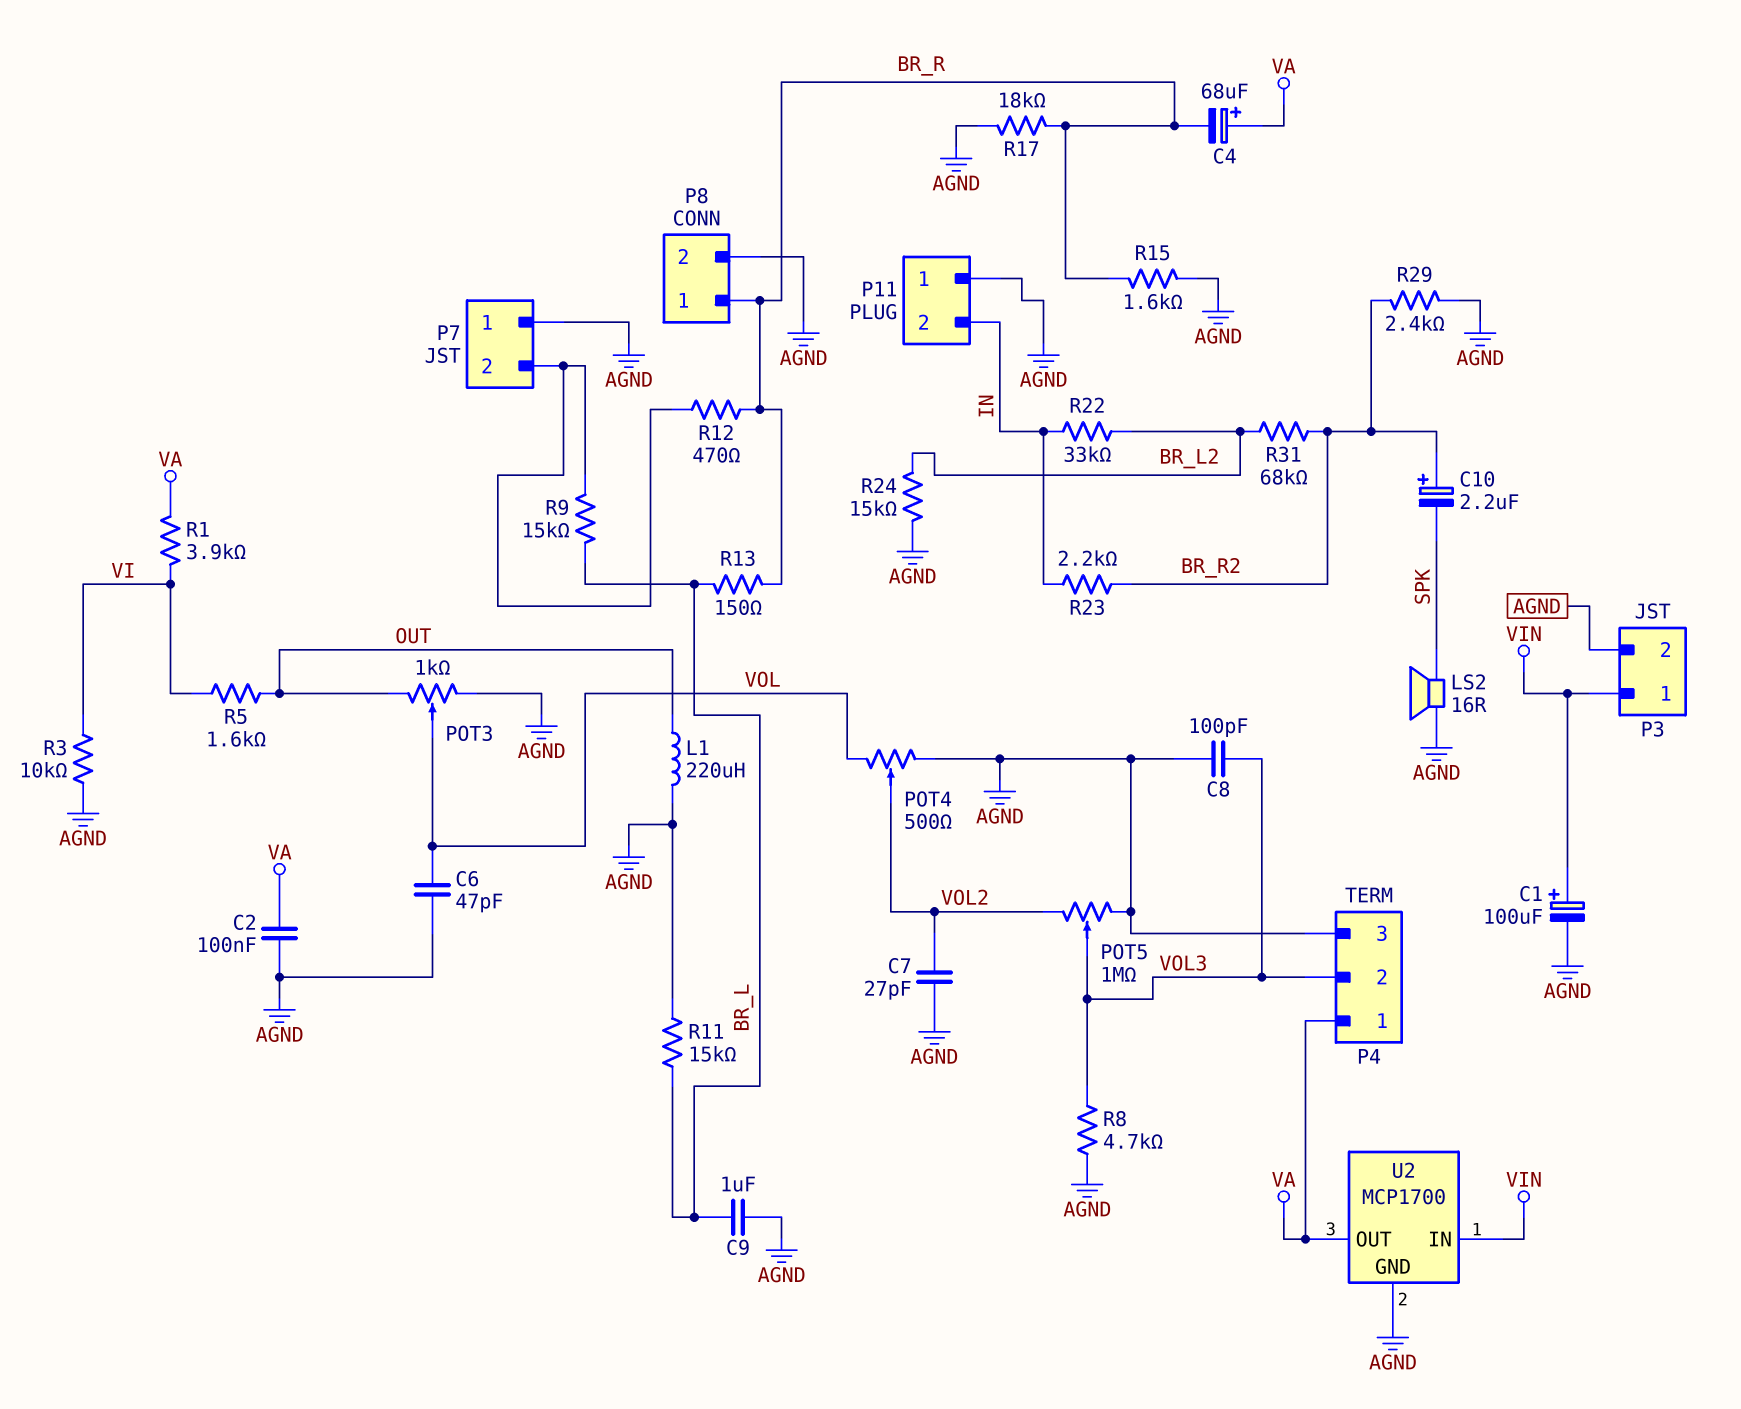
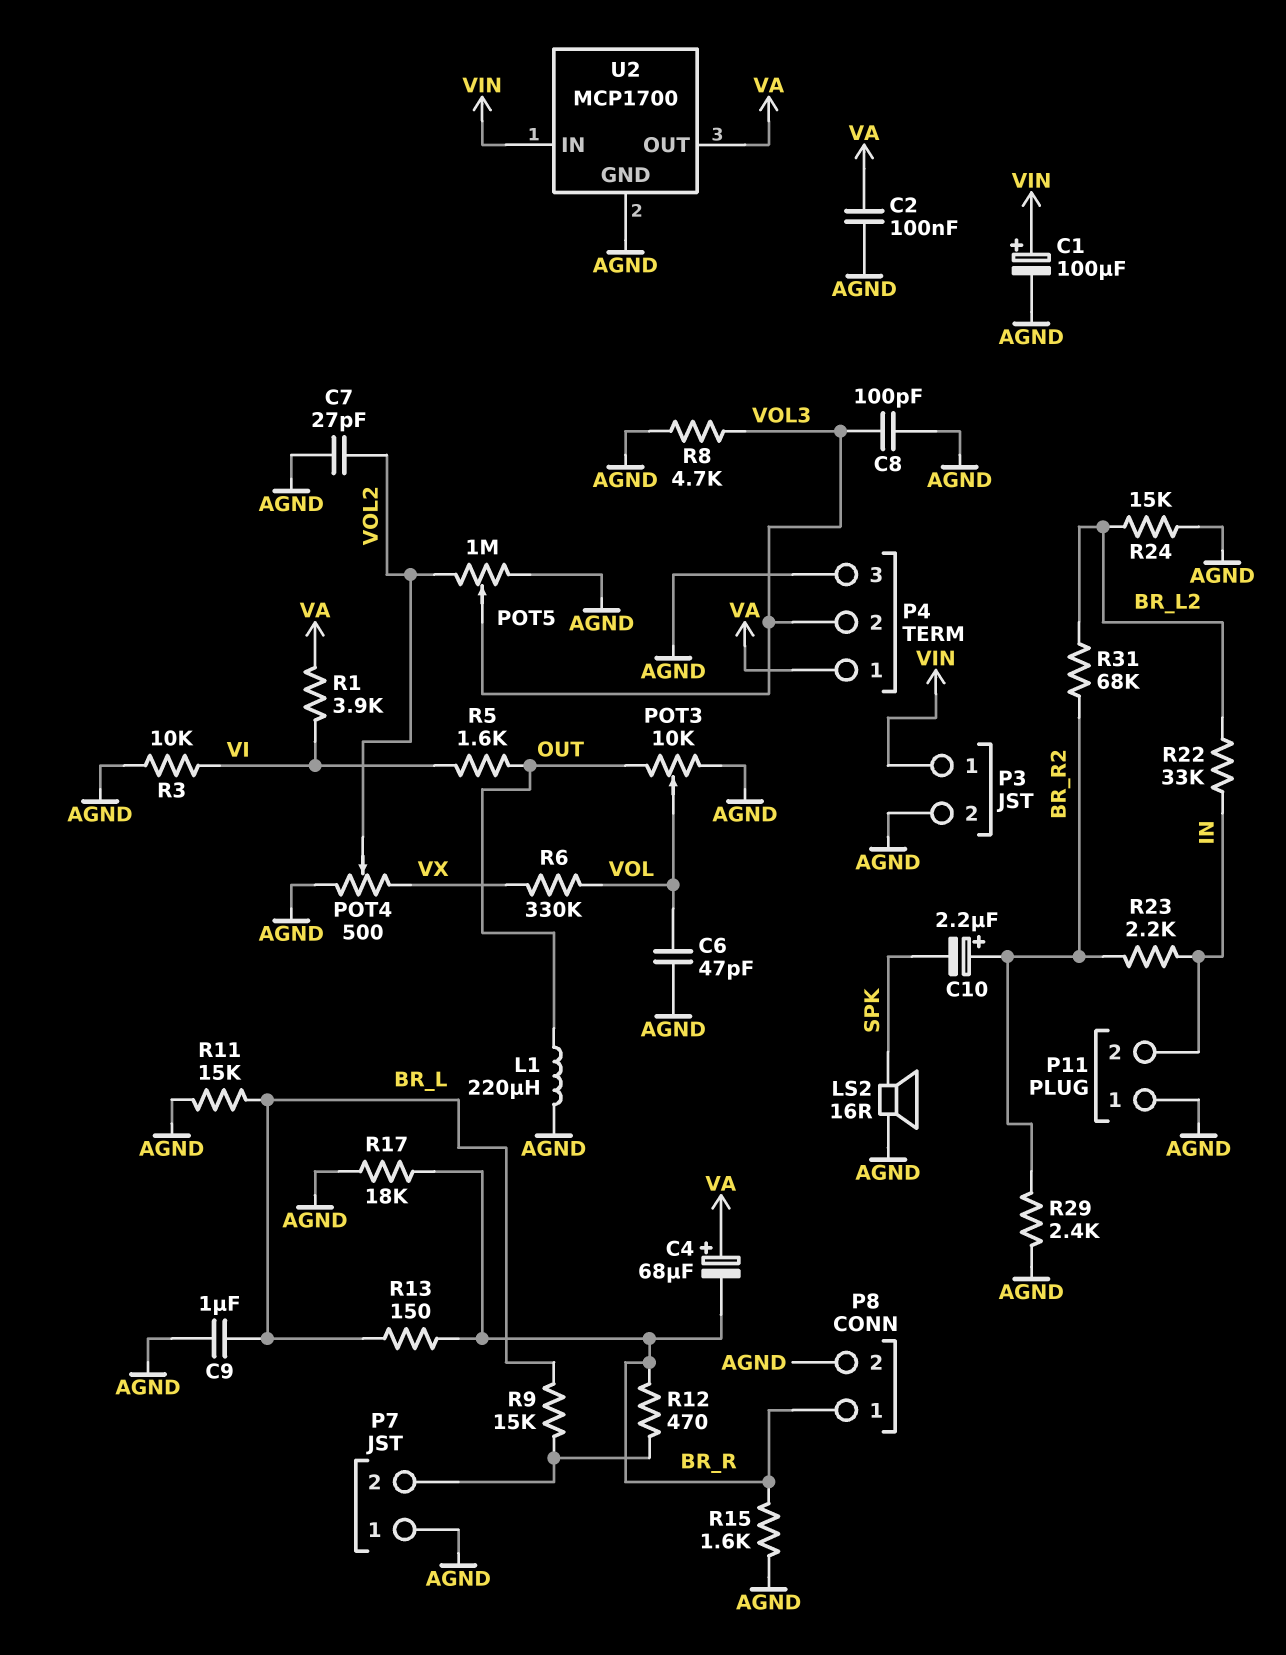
POT3: 1k (AGND, OUT, wiper VOL) -> 10k (AGND, OUT, wiper VOL)
POT4: 500 (AGND, VOL, wiper VOL2) -> 500 (AGND, VX, wiper VOL2)
R6: none -> 330k (VOL, VX)

